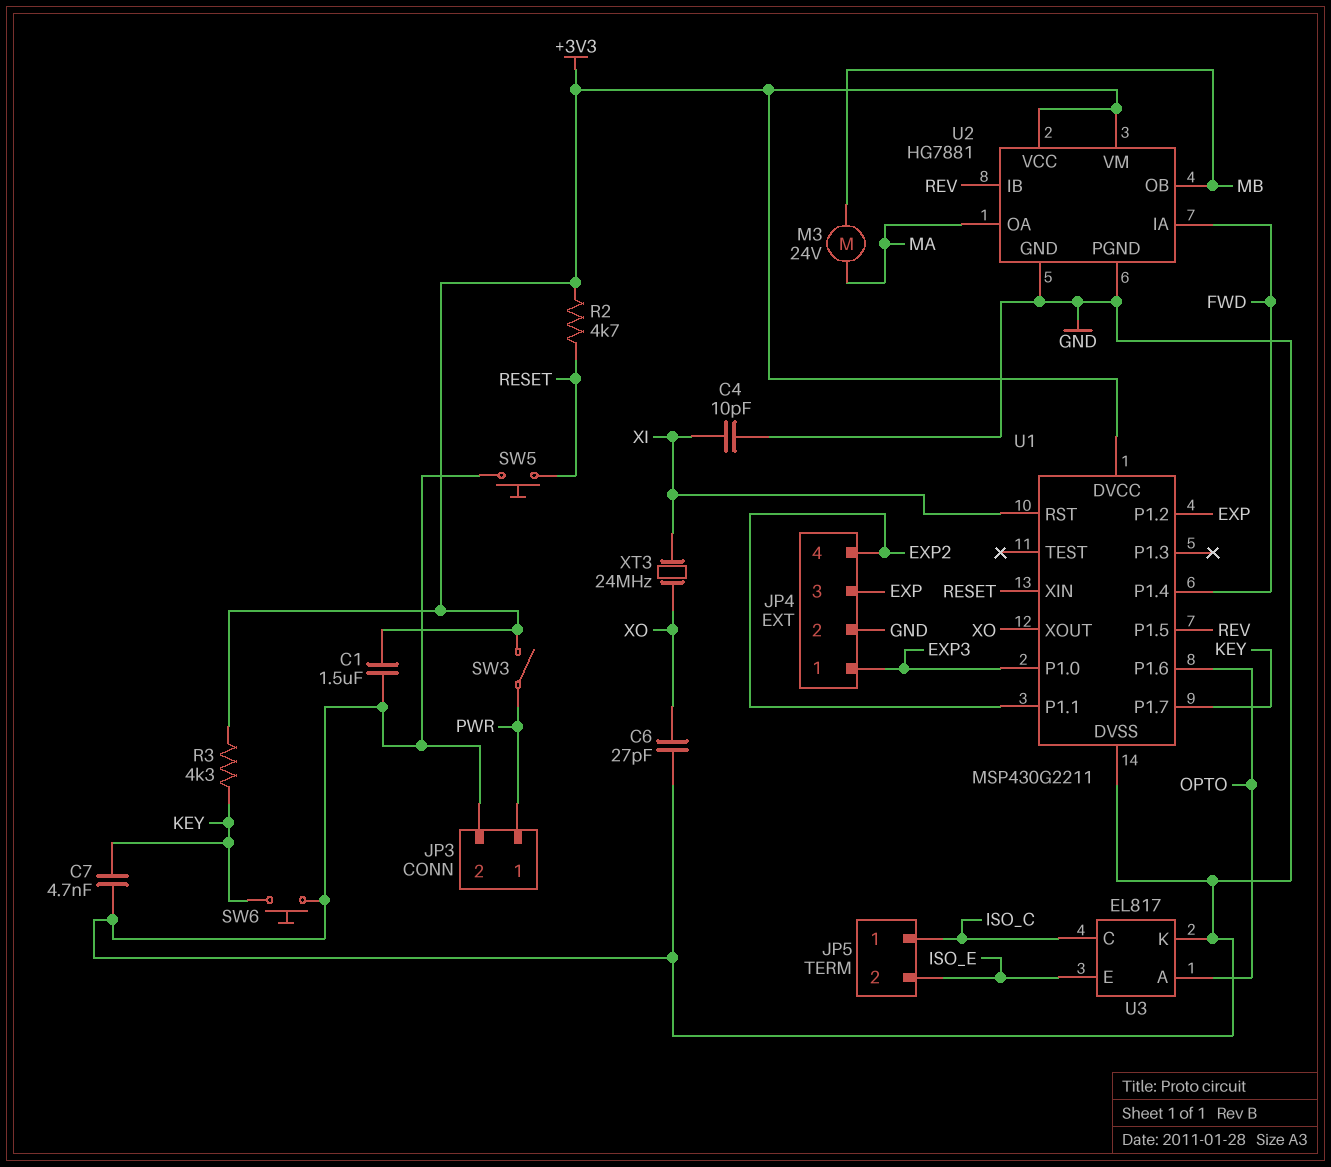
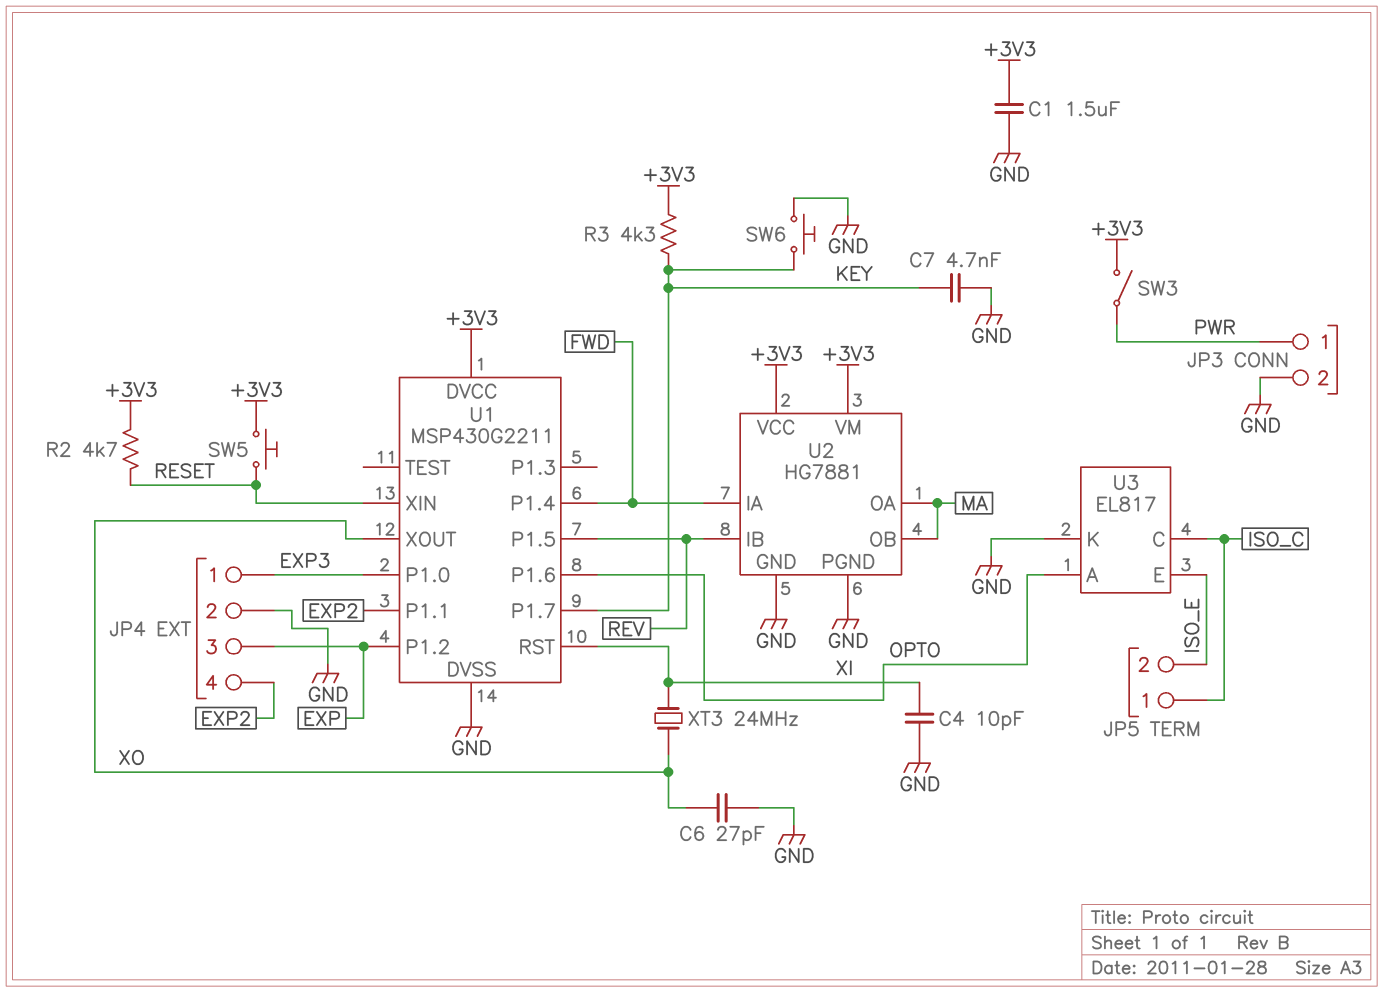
M3: motor 24V (MA, MB) -> none
SW5: button (GND, RESET) -> button (+3V3, RESET)
U2 pin OB: MB -> MA

